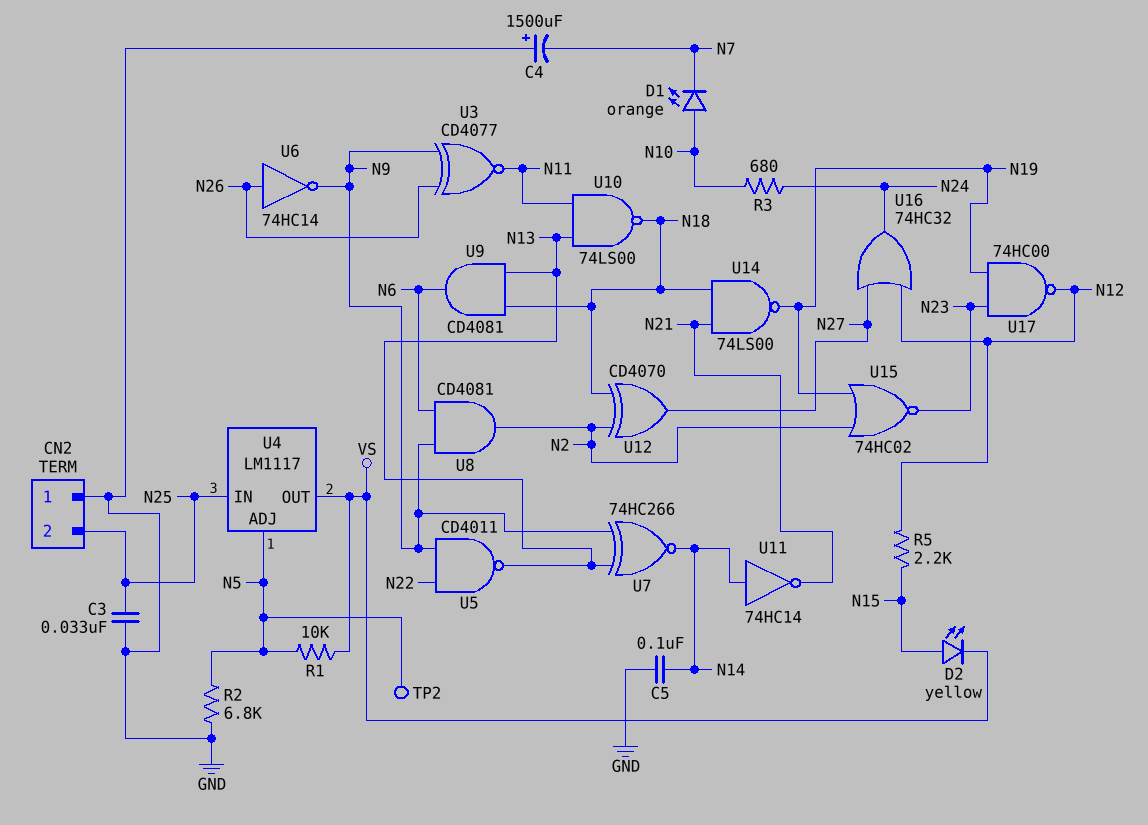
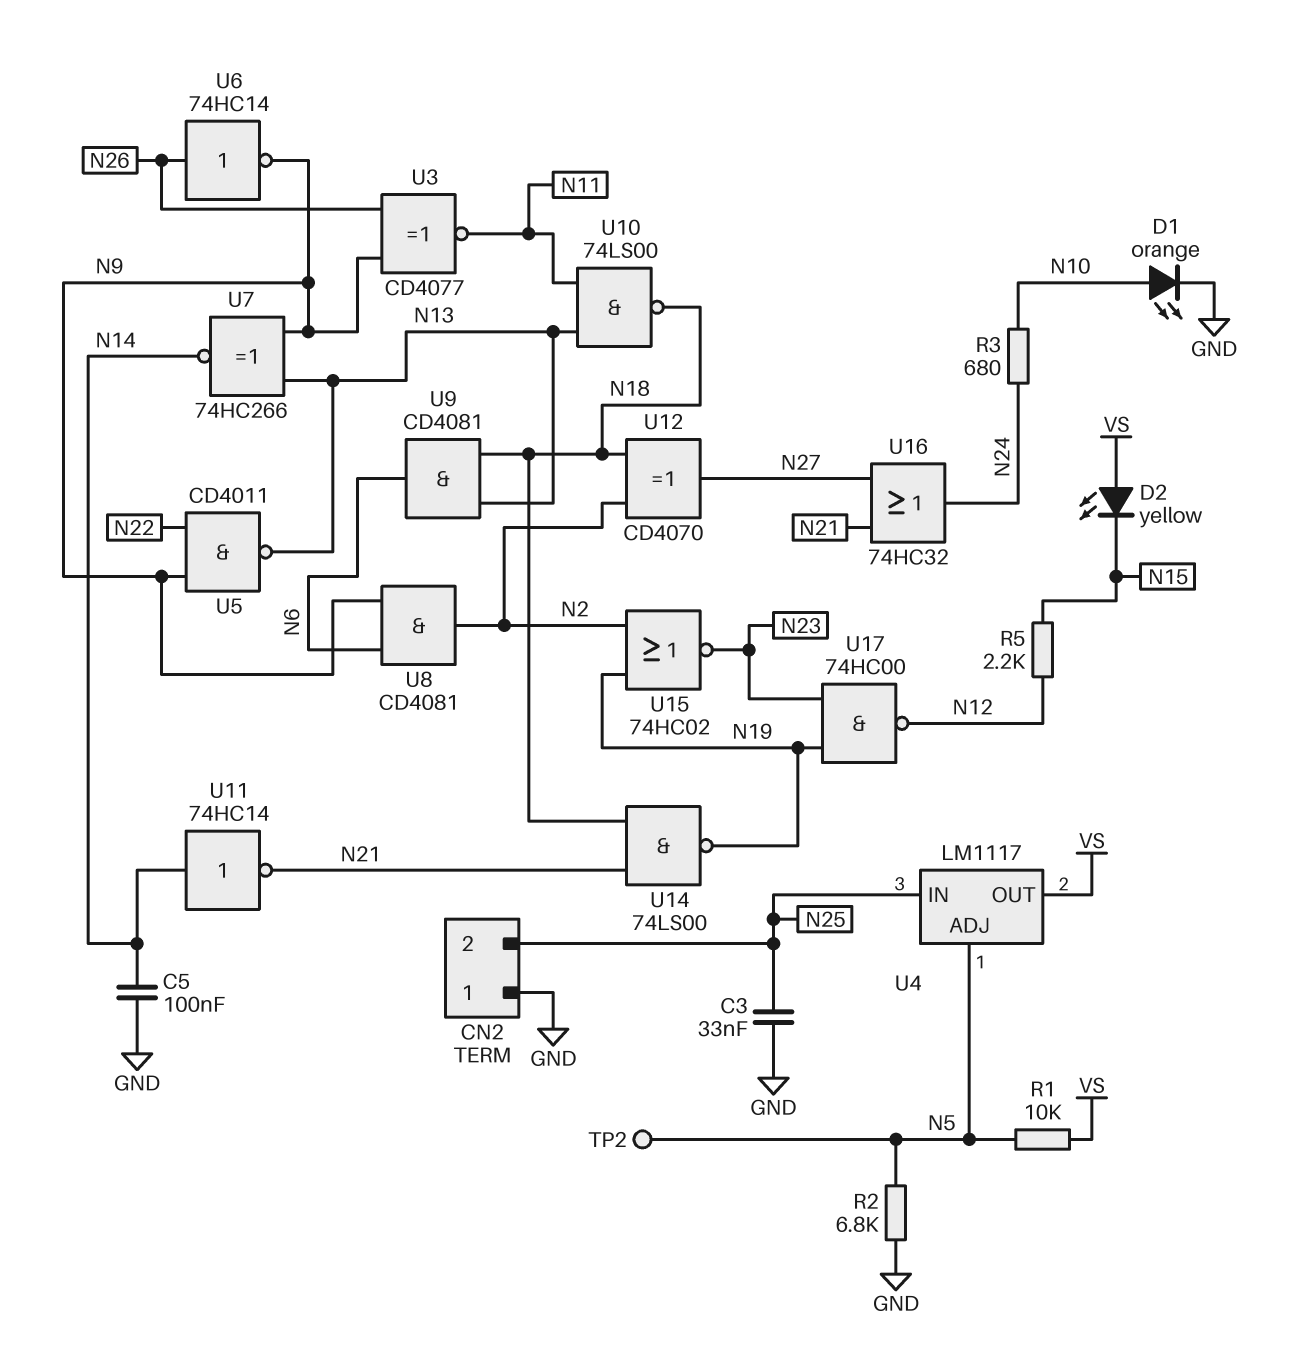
C4: 1500uF (plus GND, minus N7) -> none
D1: LED orange (A N10, K N7) -> LED orange (A N10, K GND)
D2: LED yellow (A N15, K VS) -> LED yellow (A VS, K N15)
U16: OR 74HC32 (in N12, in N27, out N24) -> OR 74HC32 (in N21, in N27, out N24)

